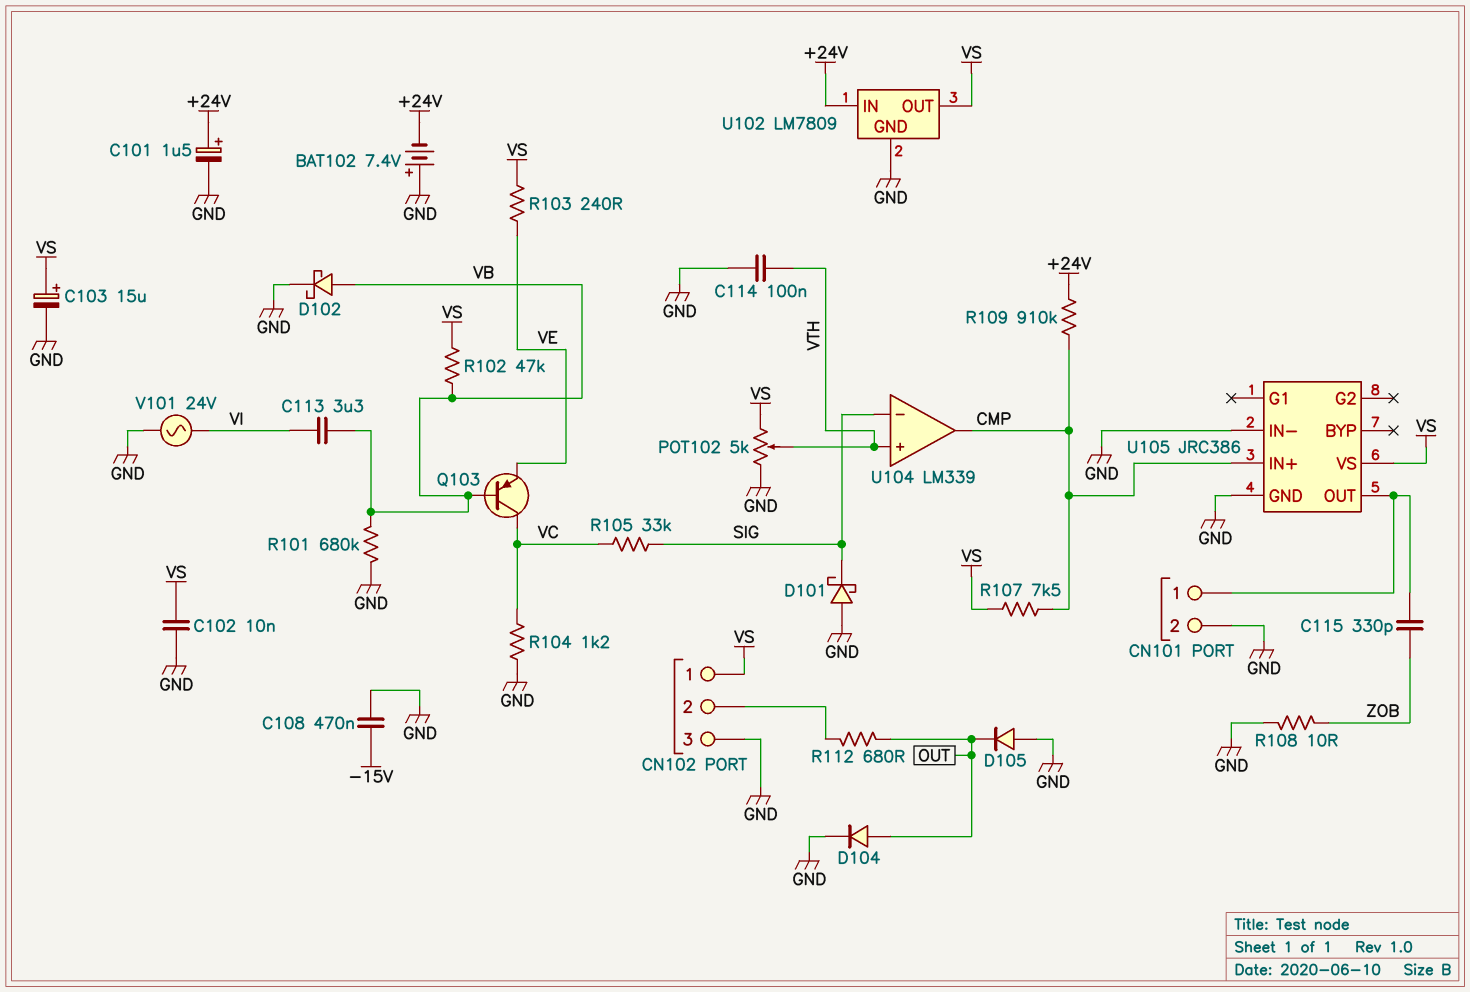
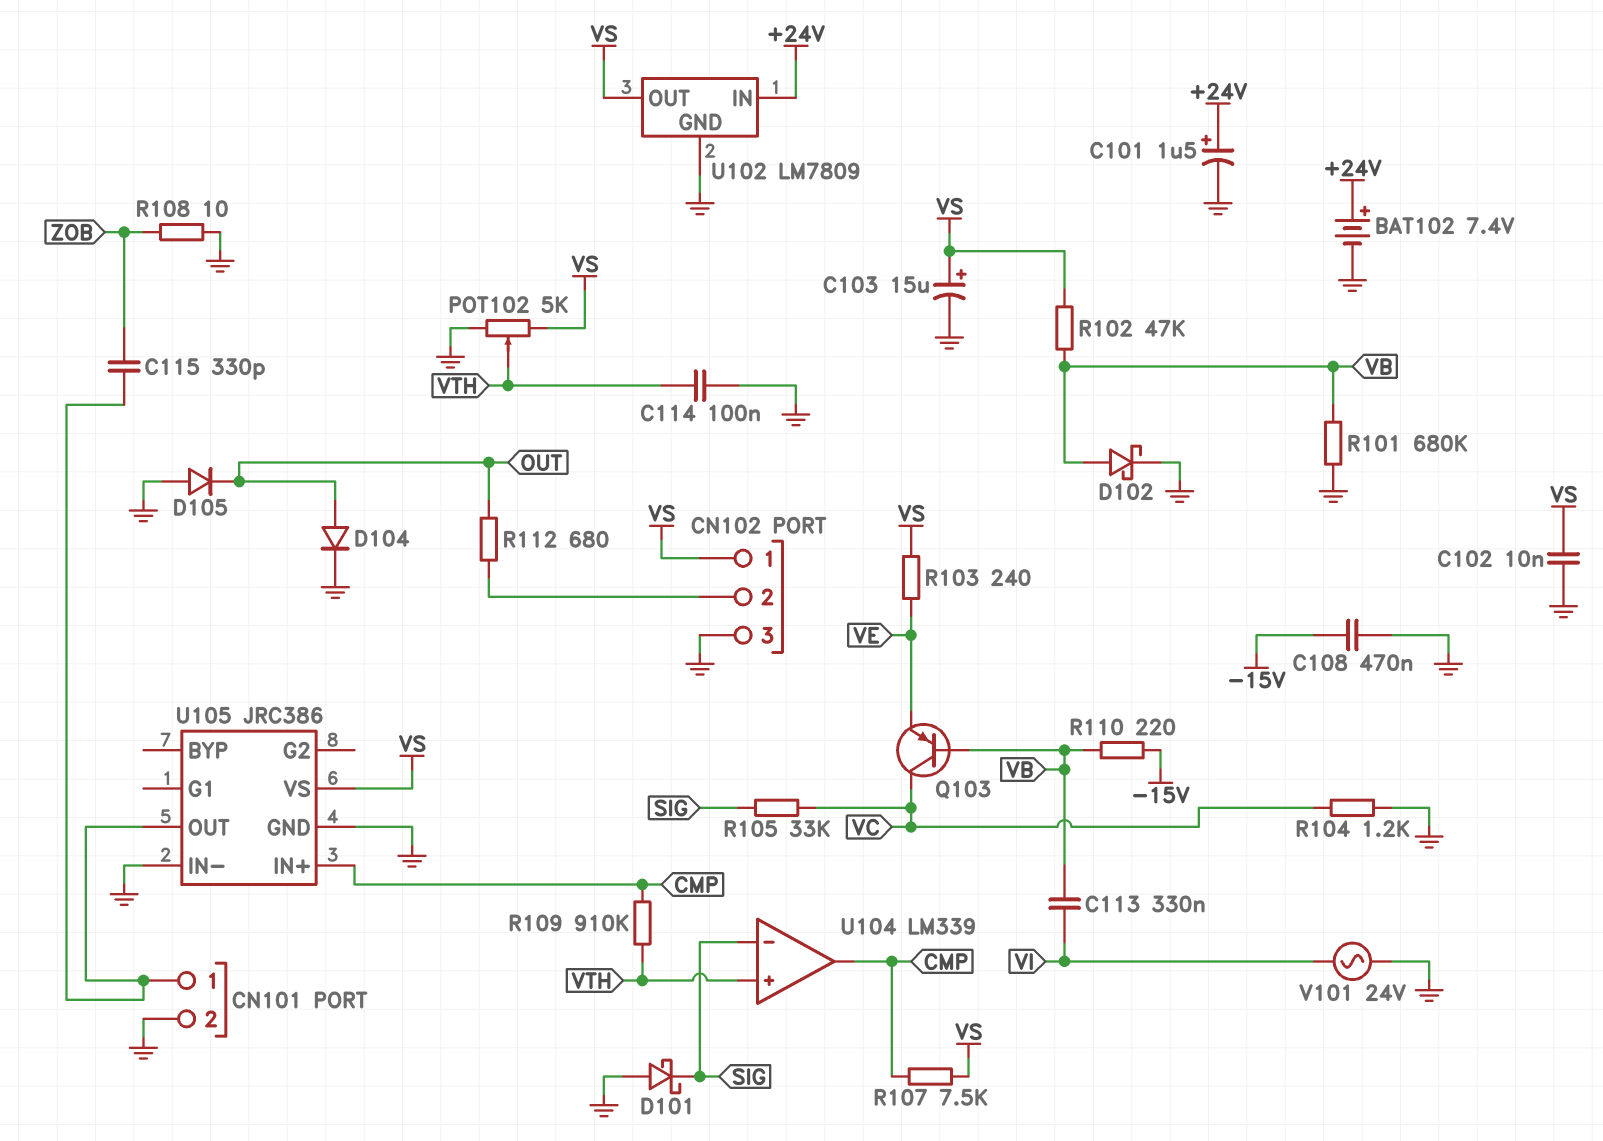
BAT102: 7.4V (plus GND, minus +24V) -> 7.4V (plus +24V, minus GND)
C113: 3.3uF (VB, VI) -> 330nF (VB, VI)
R109: 910k (+24V, CMP) -> 910k (CMP, VTH)
R110: none -> 220 (-15V, VB)

